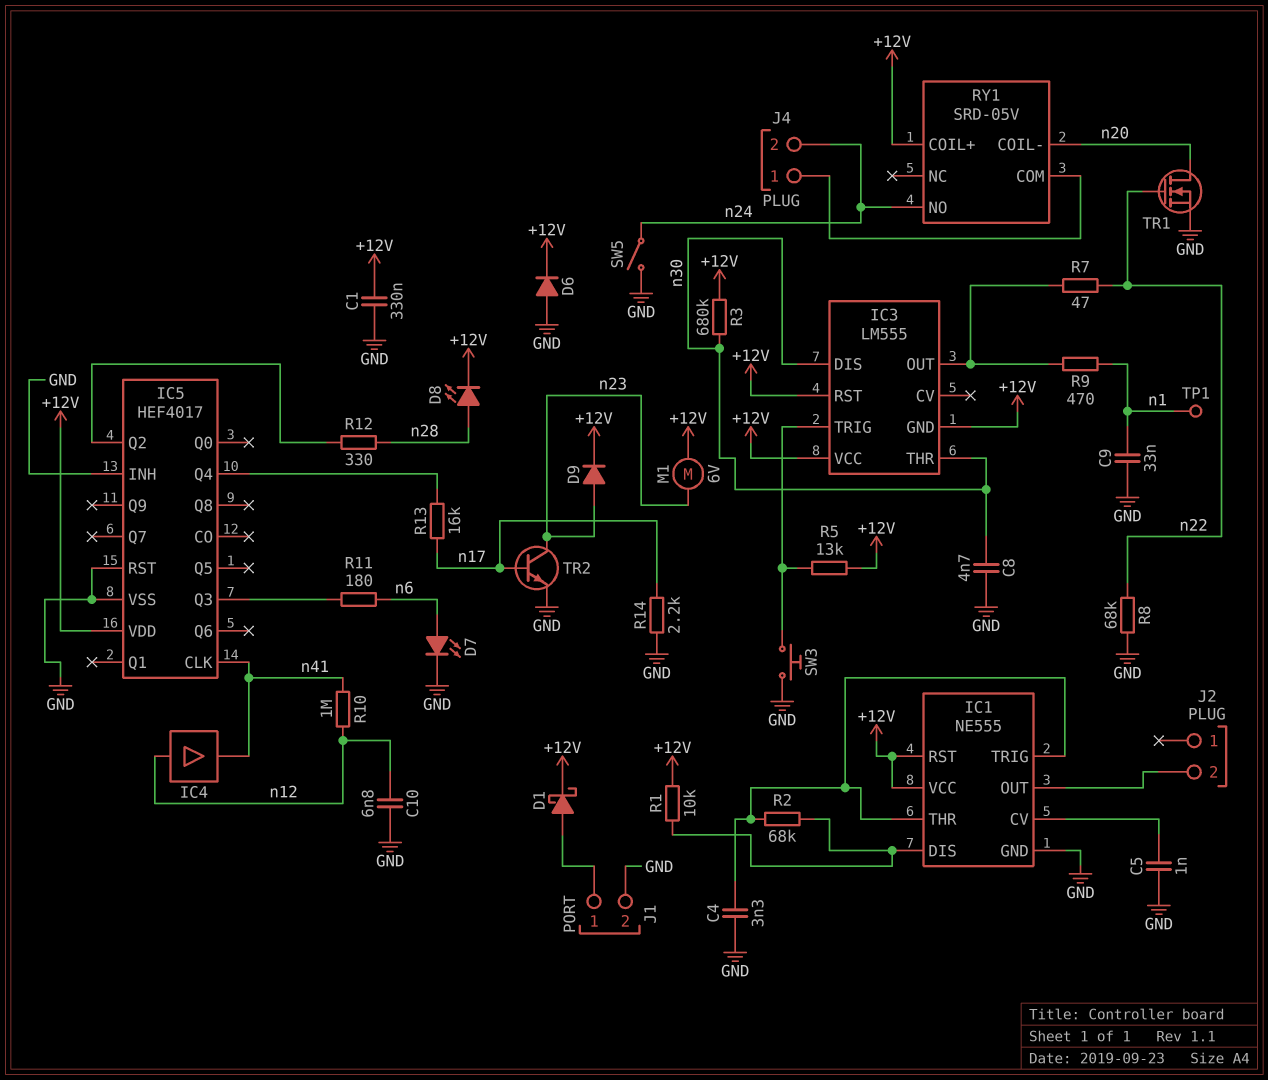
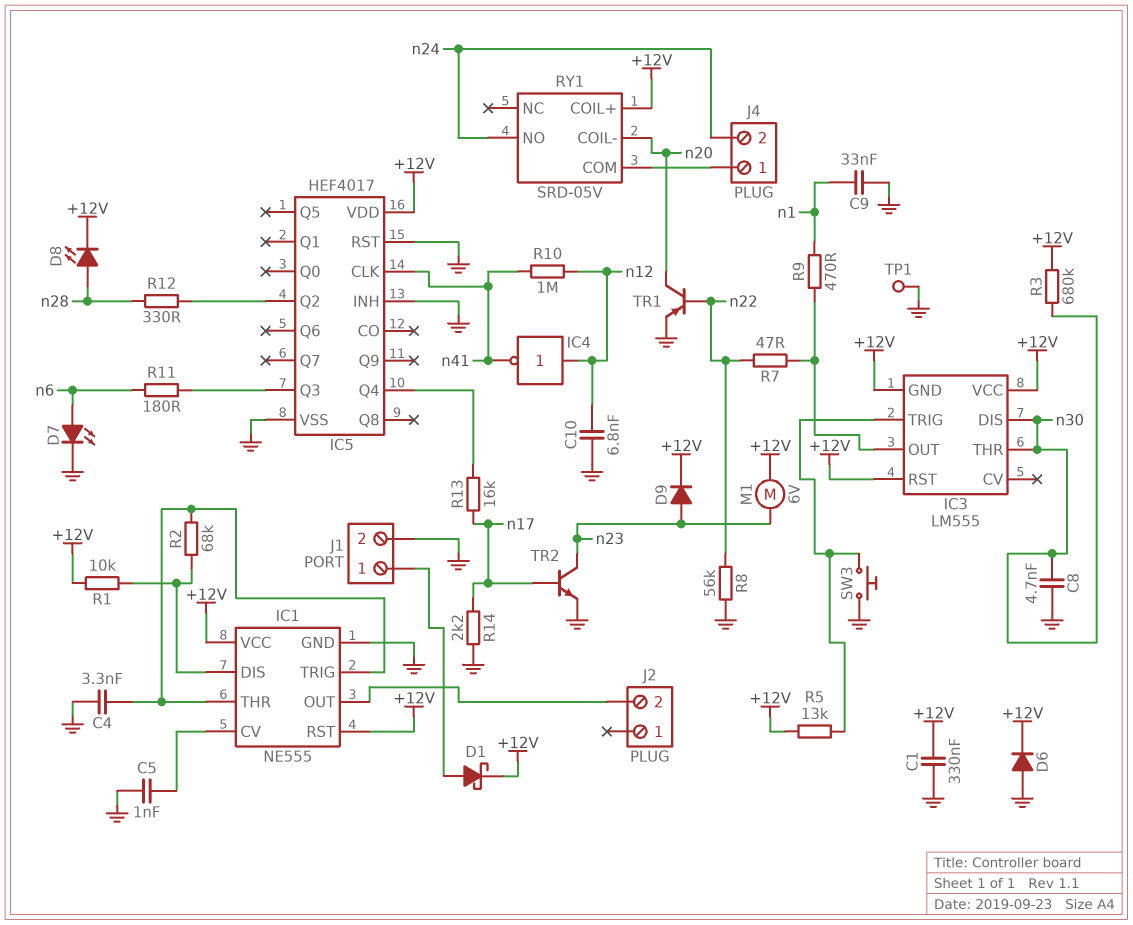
IC4: buffer (in n12, out n41) -> NOT (in n12, out n41)
R8: 68k (GND, n22) -> 56k (GND, n22)
SW5: switch (GND, n24) -> none
TP1: test point (n1) -> test point (GND)
TR1: NMOS (G n22, D n20, S GND) -> PNP (B n22, C n20, E GND)

